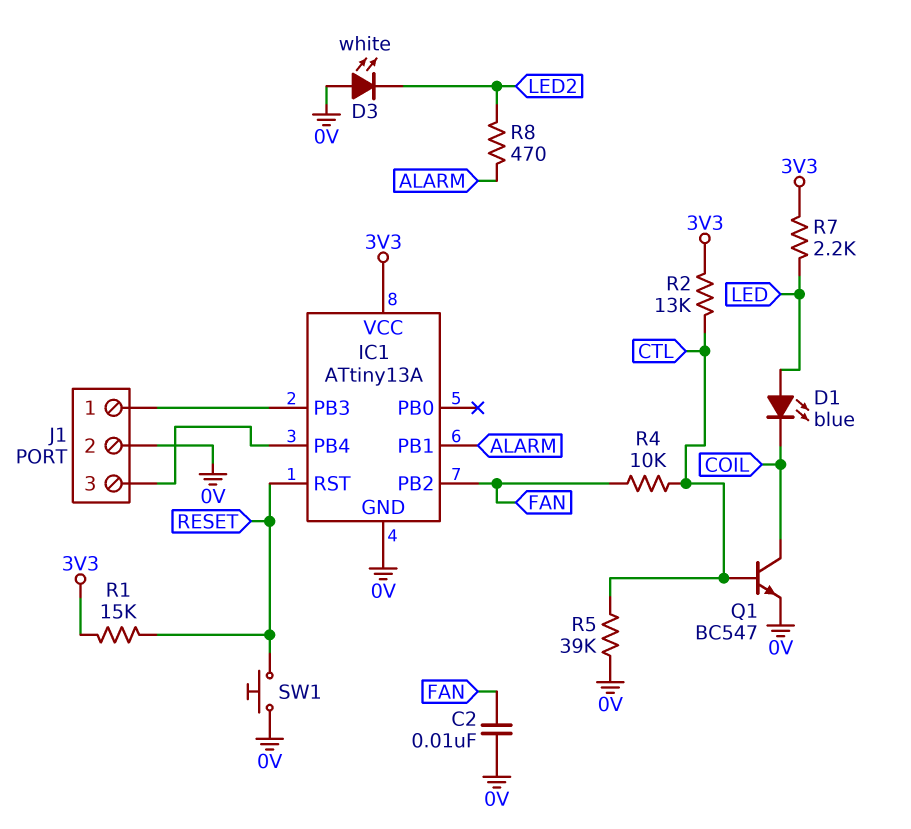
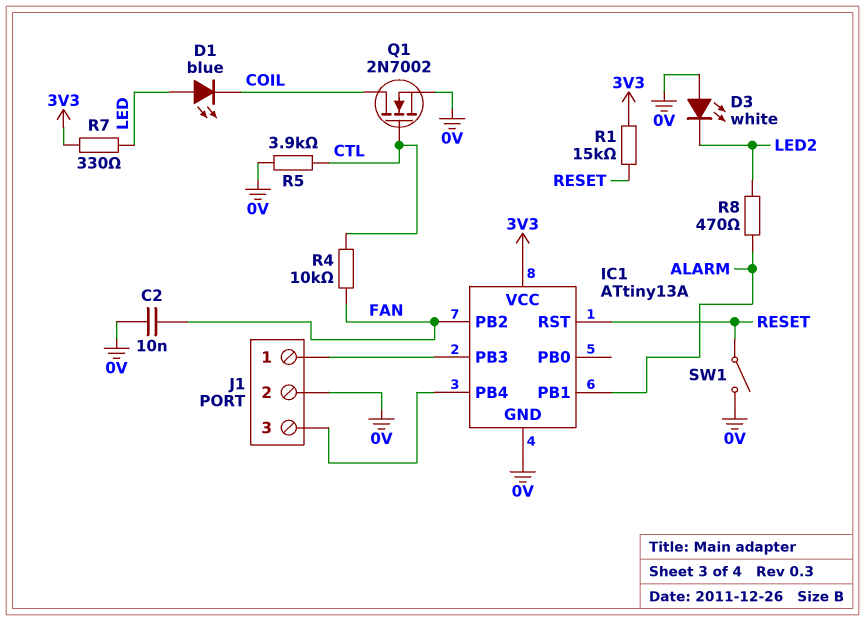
Q1: NPN BC547 (B CTL, C COIL, E 0V) -> NMOS 2N7002 (G CTL, D COIL, S 0V)
R2: 13k (3V3, CTL) -> none
R5: 39k (0V, CTL) -> 3.9k (0V, CTL)
R7: 2.2k (3V3, LED) -> 330 (3V3, LED)
SW1: button (0V, RESET) -> switch (0V, RESET)

